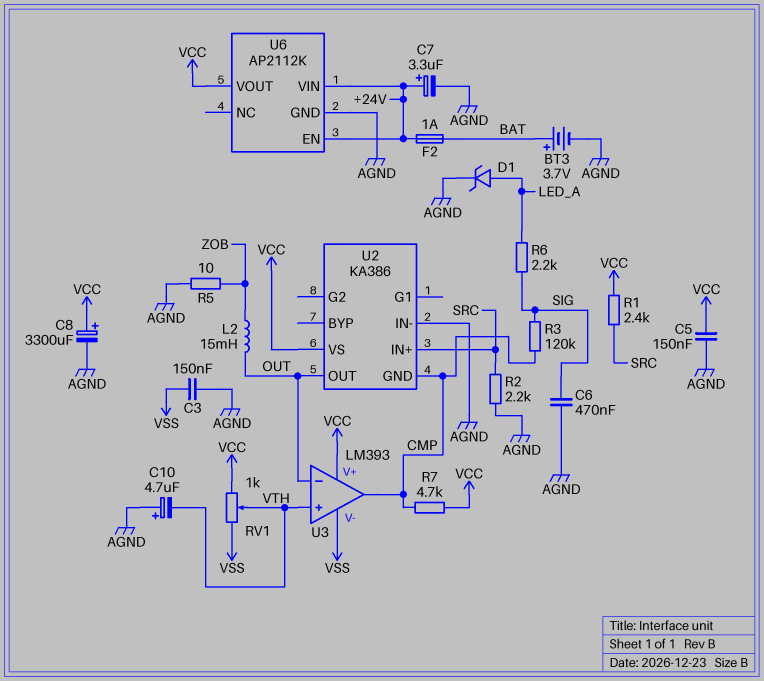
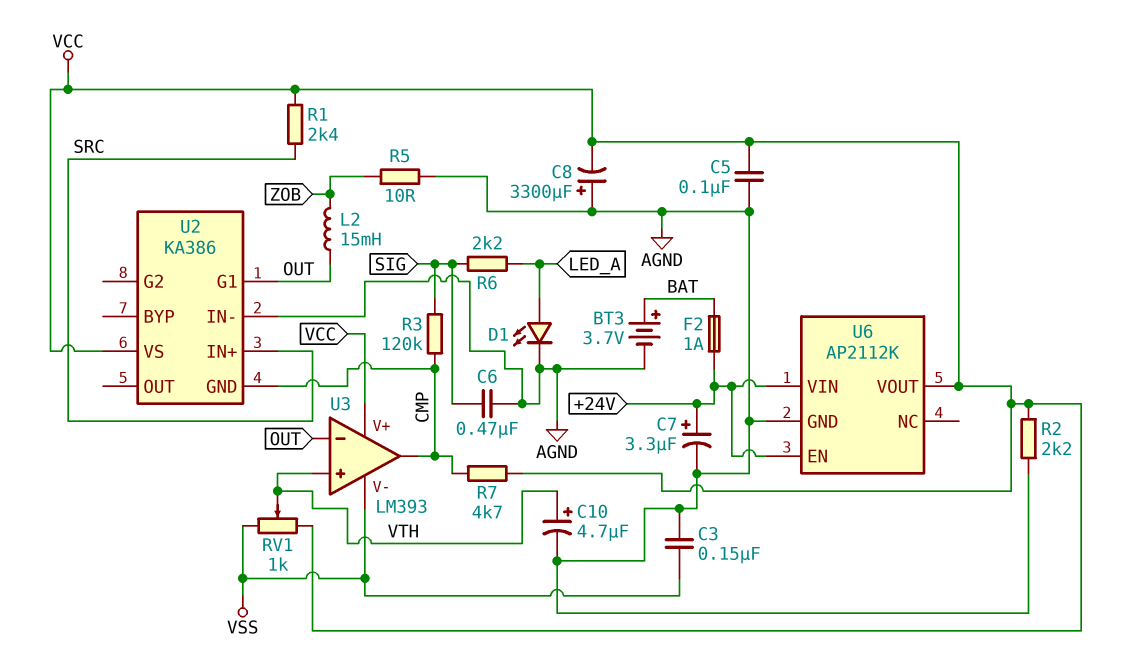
C5: 150nF (AGND, VCC) -> 100nF (AGND, VCC)
C8: 3300uF (plus VCC, minus AGND) -> 3300uF (plus AGND, minus VCC)
C10: 4.7uF (plus AGND, minus VTH) -> 4.7uF (plus VTH, minus AGND)
D1: zener (A LED_A, K AGND) -> LED (A LED_A, K AGND)
R2: 2.2k (AGND, SRC) -> 2.2k (AGND, VCC)
U2 pin G1: none -> OUT
U2 pin OUT: OUT -> none

